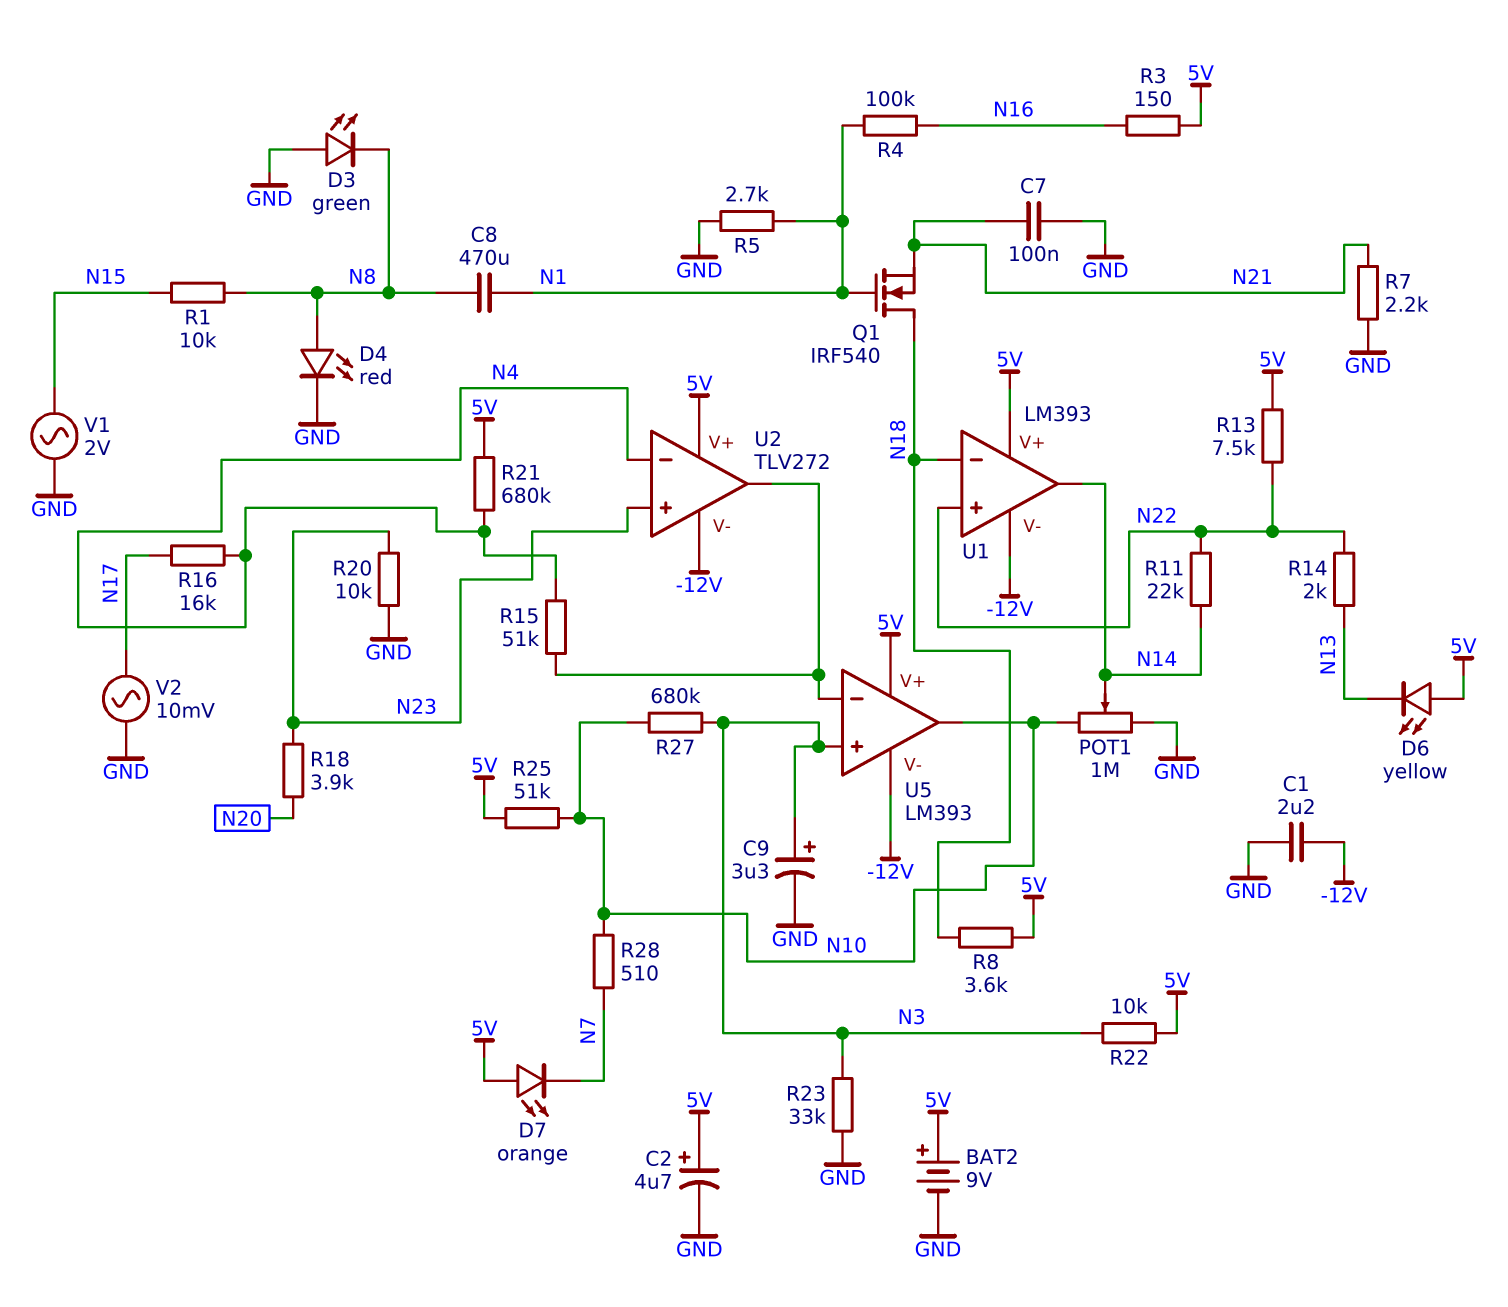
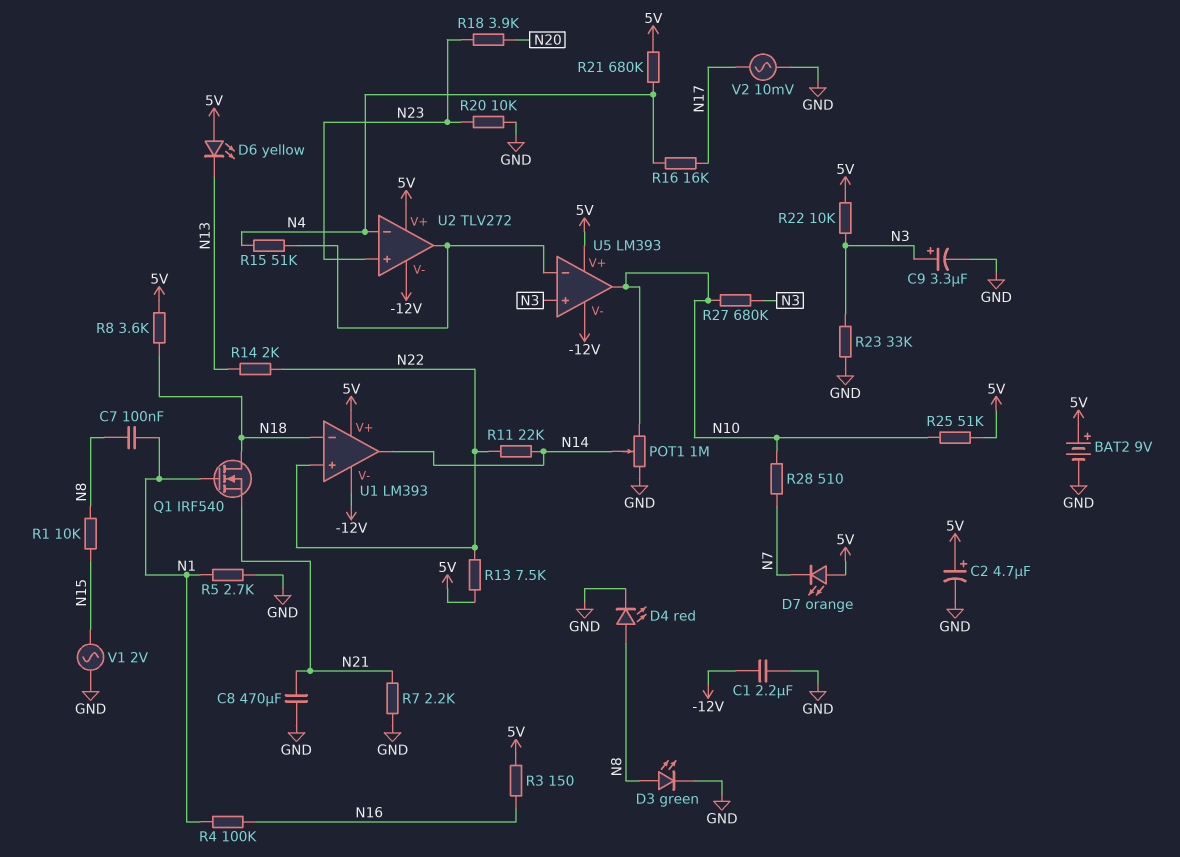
C7: 100nF (GND, N21) -> 100nF (N1, N8)
C8: 470uF (N1, N8) -> 470uF (GND, N21)
D3: LED green (A GND, K N8) -> LED green (A N8, K GND)

